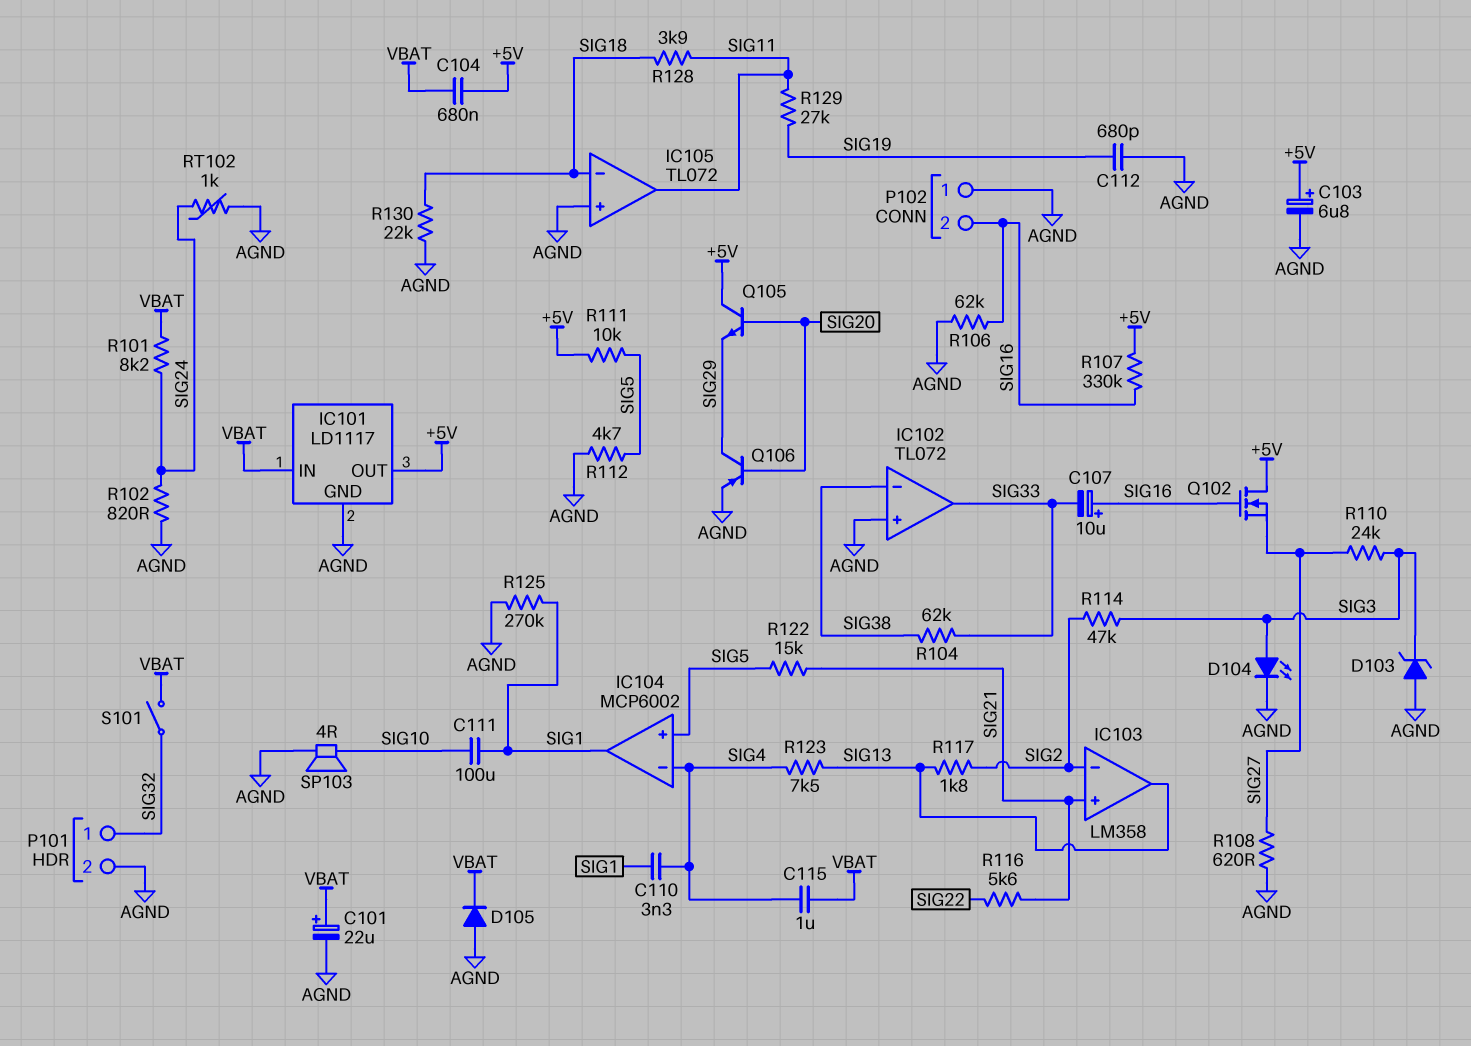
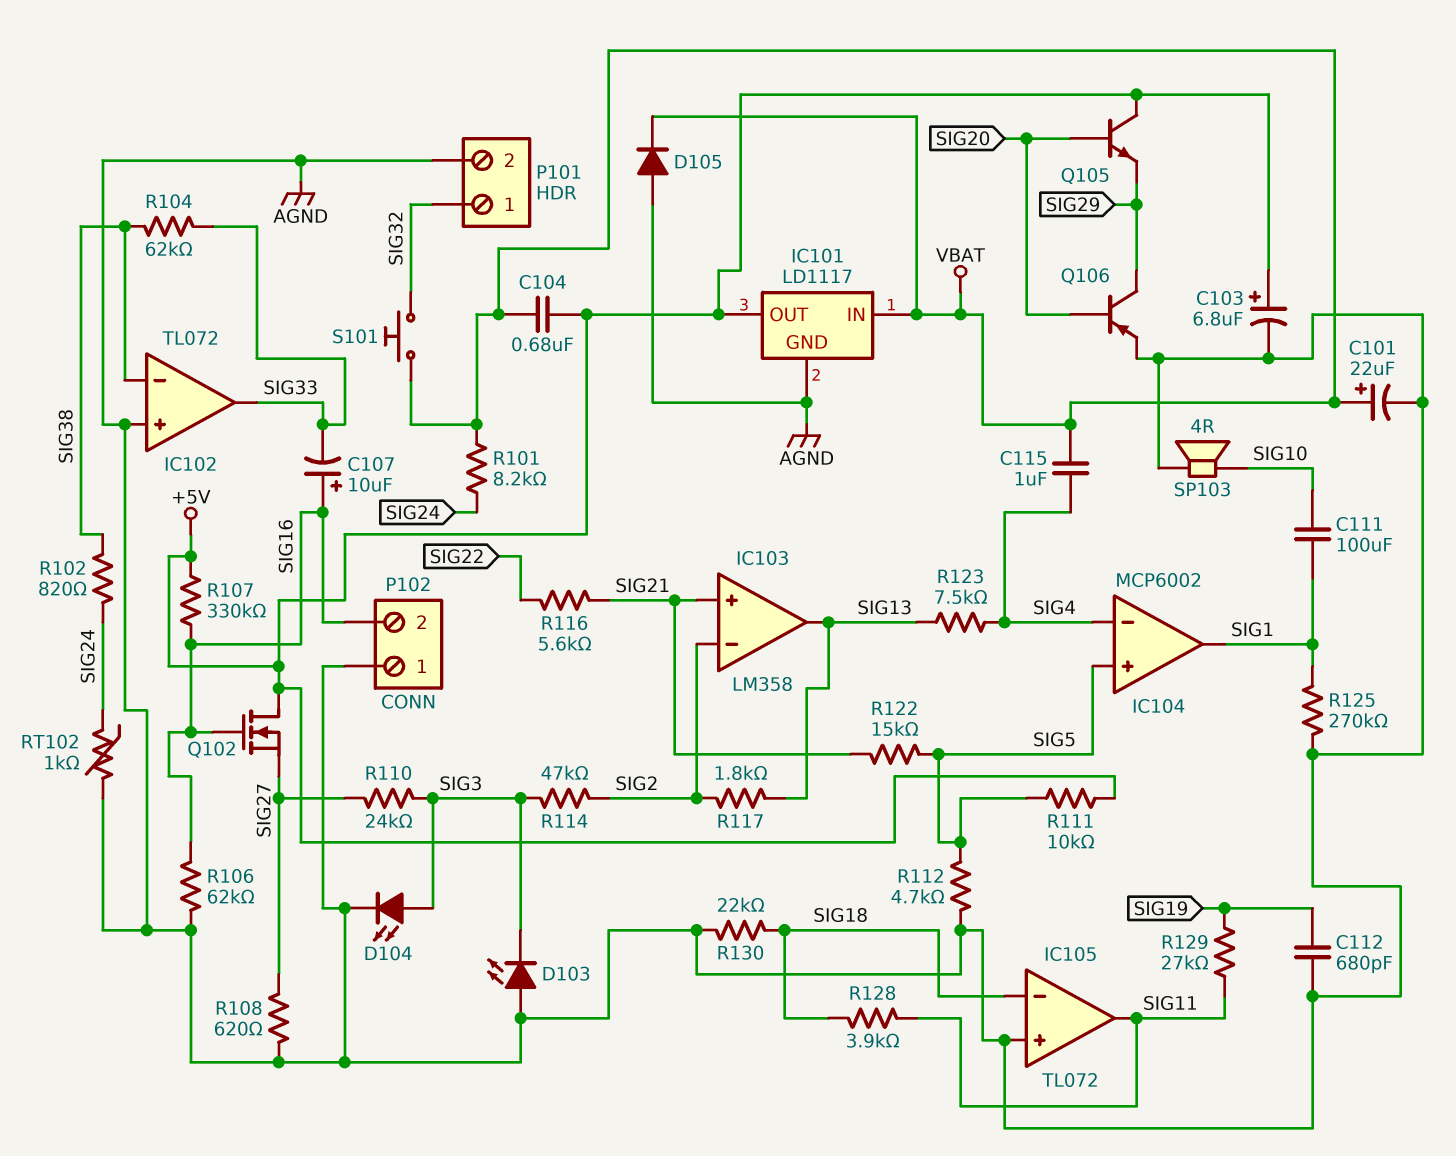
C110: 3.3nF (SIG1, SIG4) -> none
D103: zener (A AGND, K SIG3) -> LED (A AGND, K SIG3)
R102: 820 (AGND, SIG24) -> 820 (SIG24, SIG38)
S101: switch (SIG32, VBAT) -> button (SIG32, VBAT)

